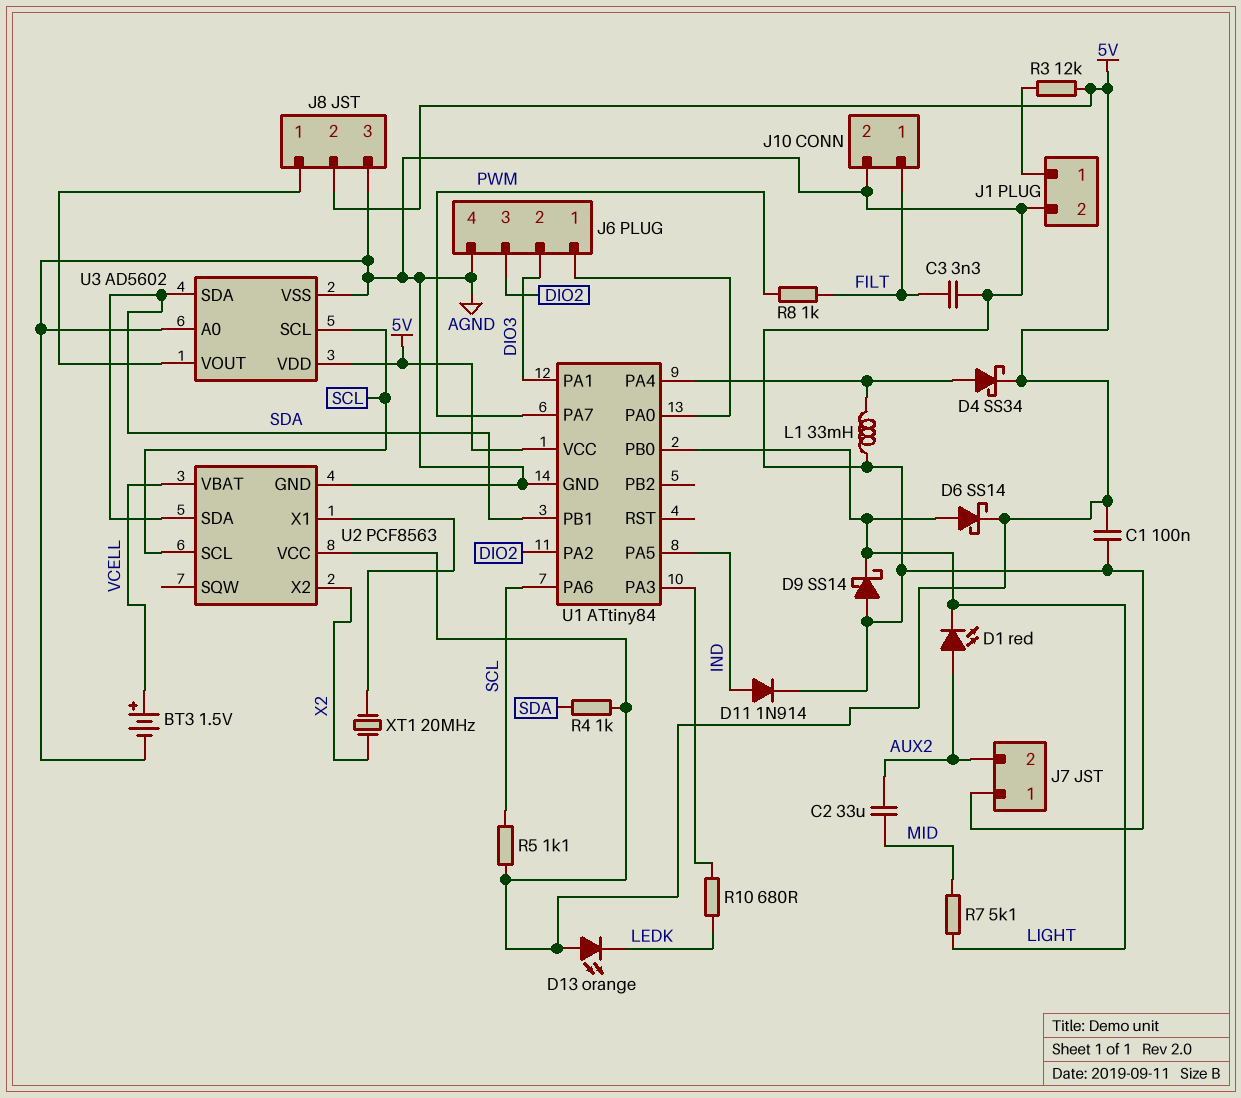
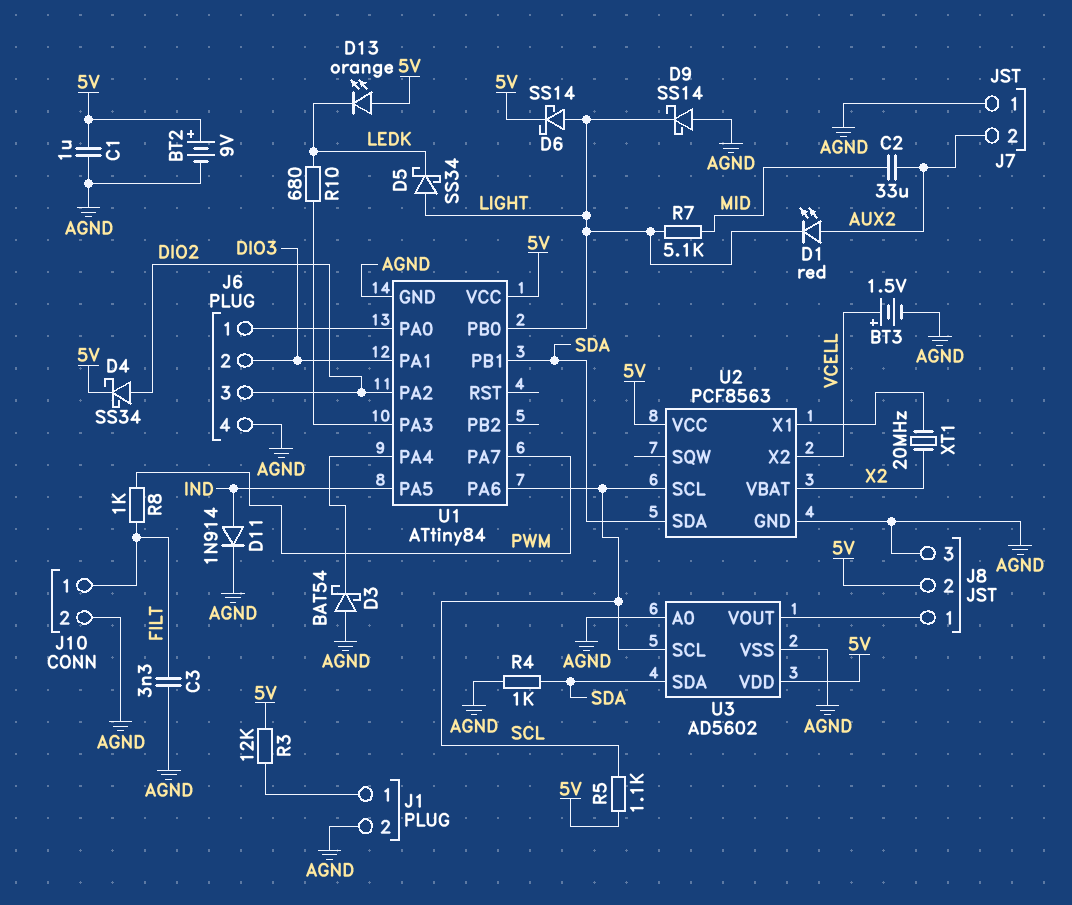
BT2: none -> 9V (plus 5V, minus AGND)
C1: 100nF (5V, AGND) -> 1uF (5V, AGND)
D3: none -> schottky BAT54 (A AGND, K U1/PA4)
D4: schottky SS34 (A U1/PA4, K 5V) -> schottky SS34 (A DIO2, K 5V)
D5: none -> schottky SS34 (A LIGHT, K LEDK)
L1: 33mH (AGND, U1/PA4) -> none
R4: 1k (5V, SDA) -> 1k (AGND, SDA)
U2 pin VBAT: VCELL -> X2
U2 pin X2: X2 -> VCELL

